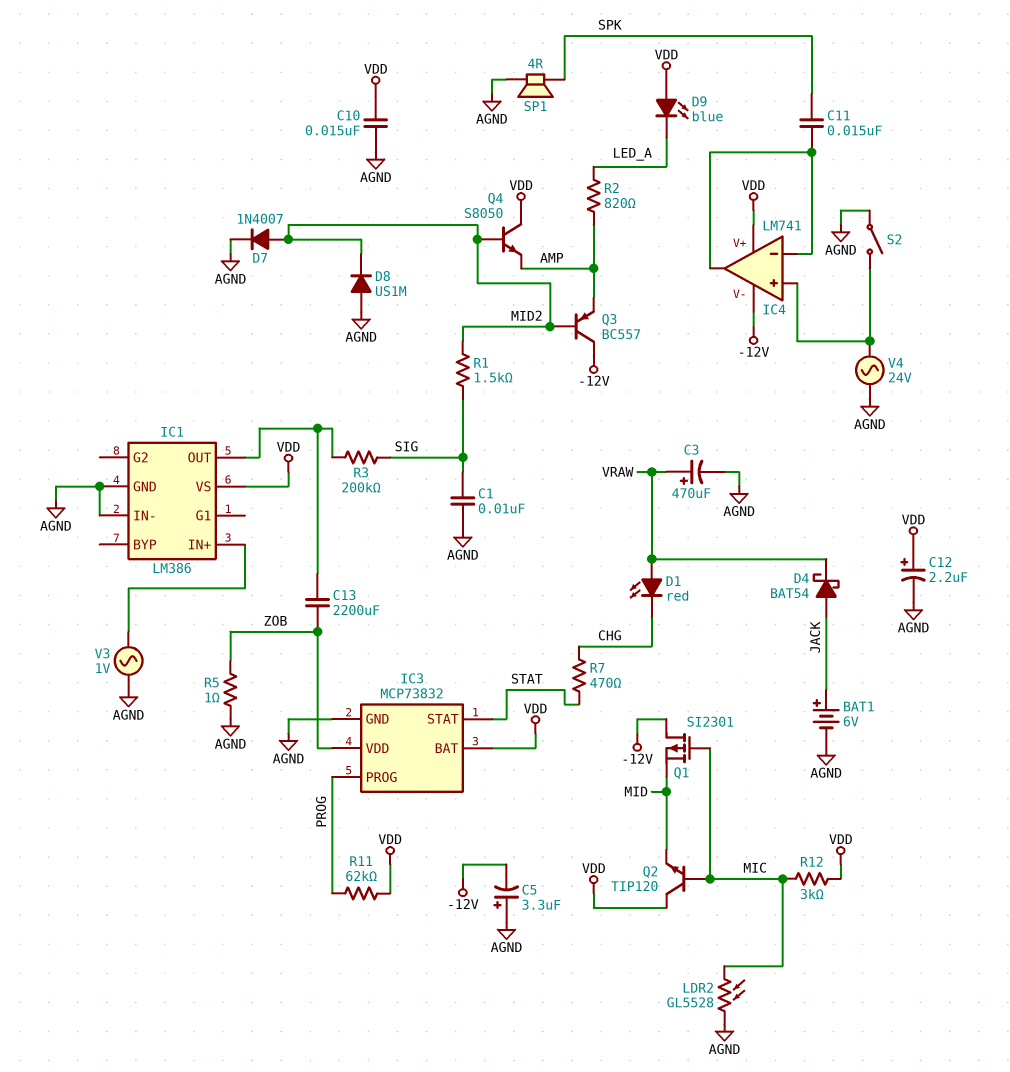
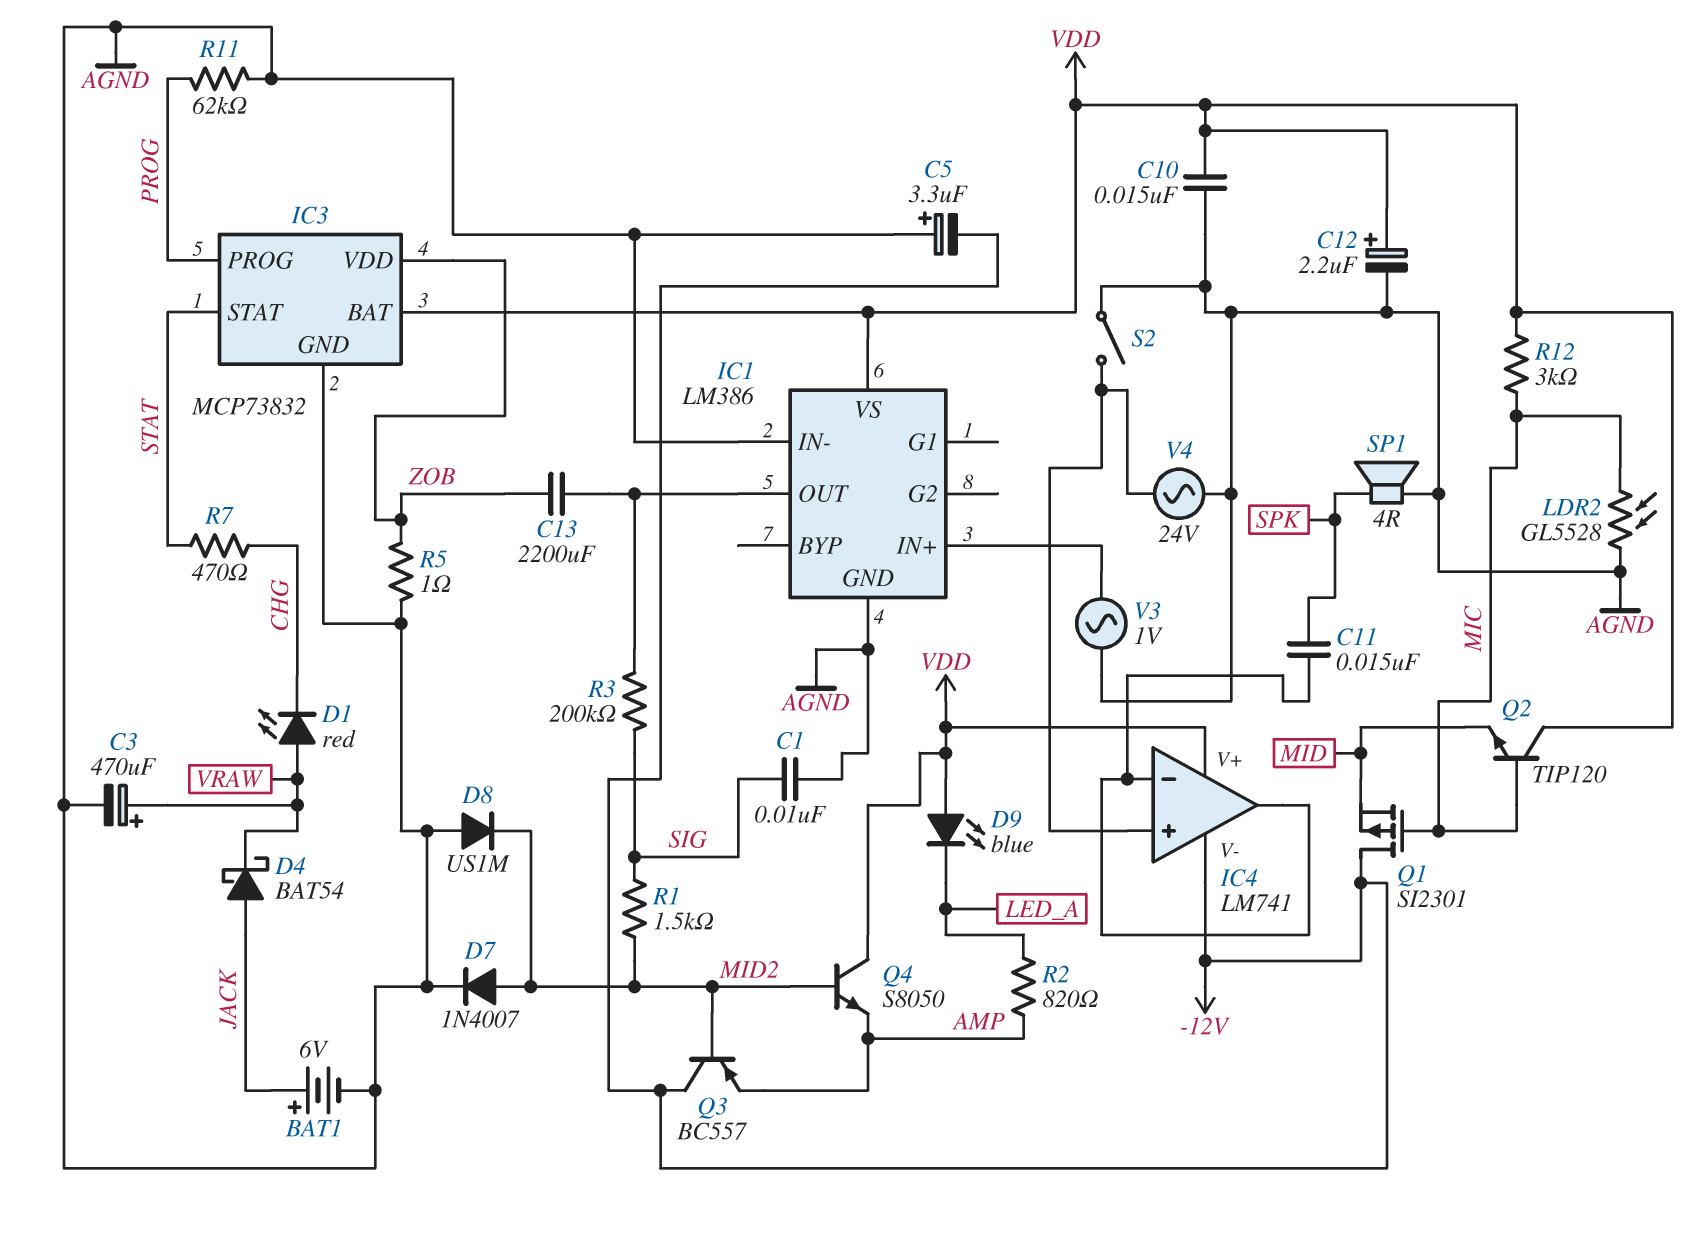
R11: 62k (PROG, VDD) -> 62k (AGND, PROG)

